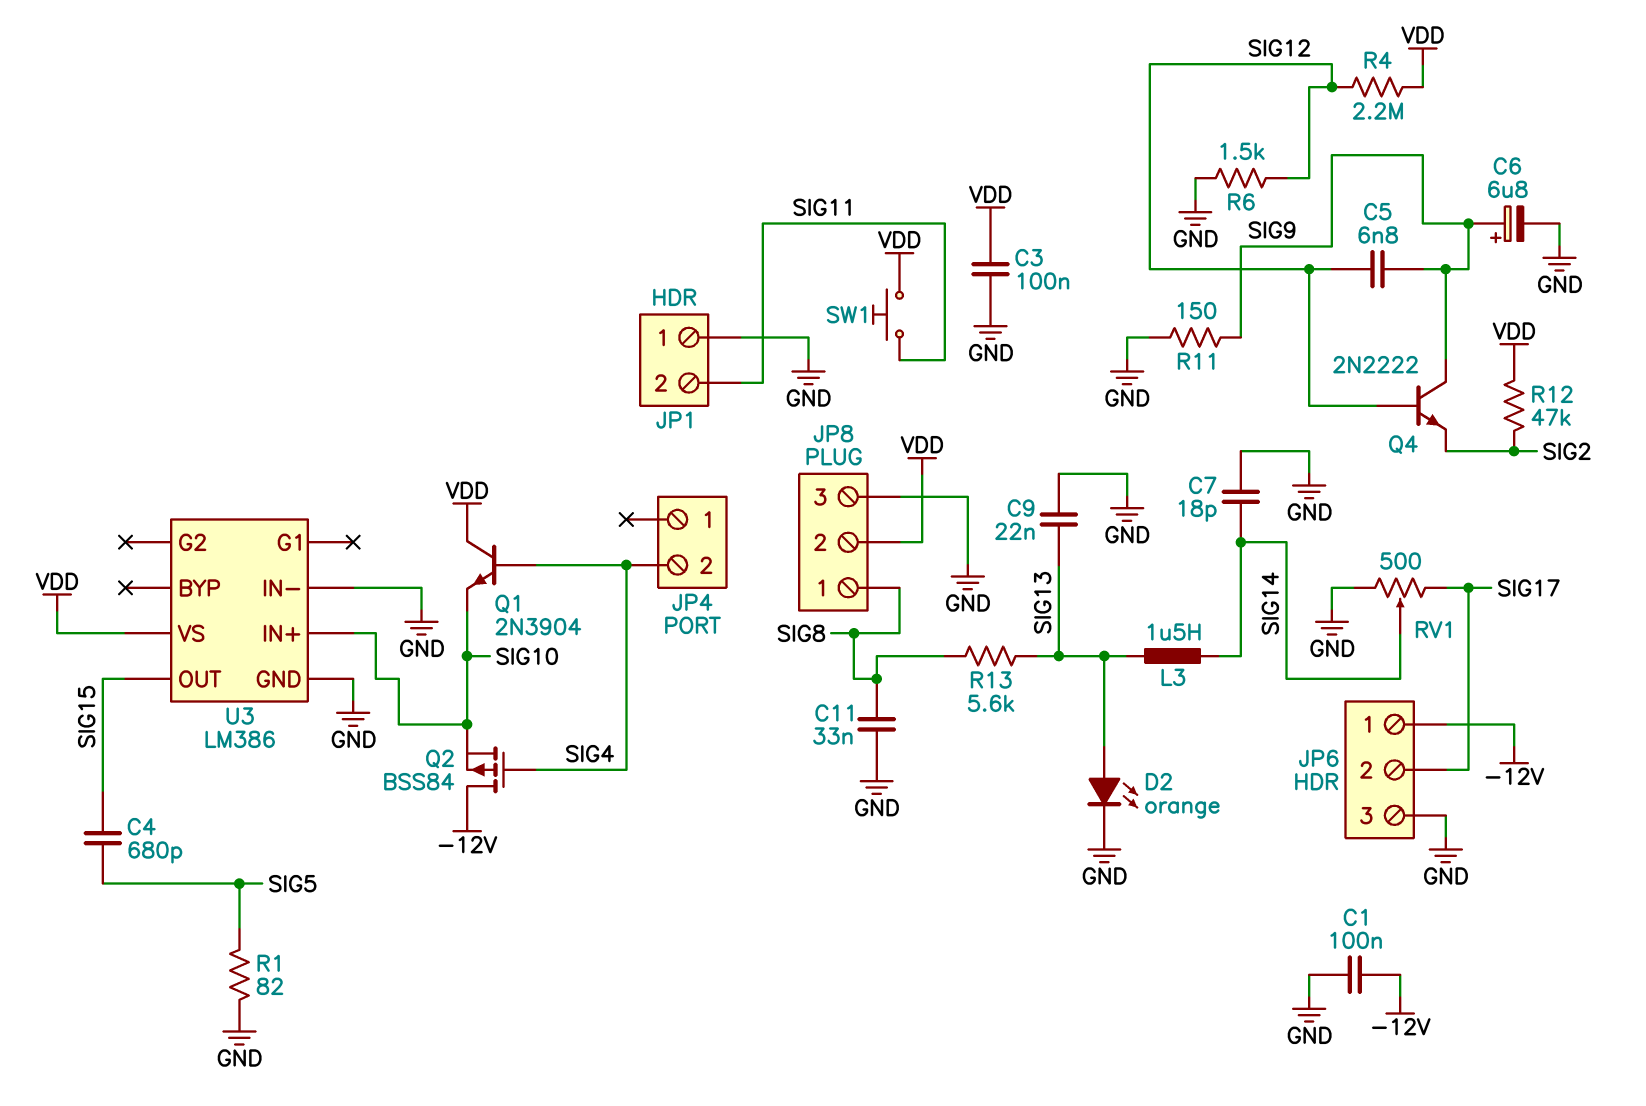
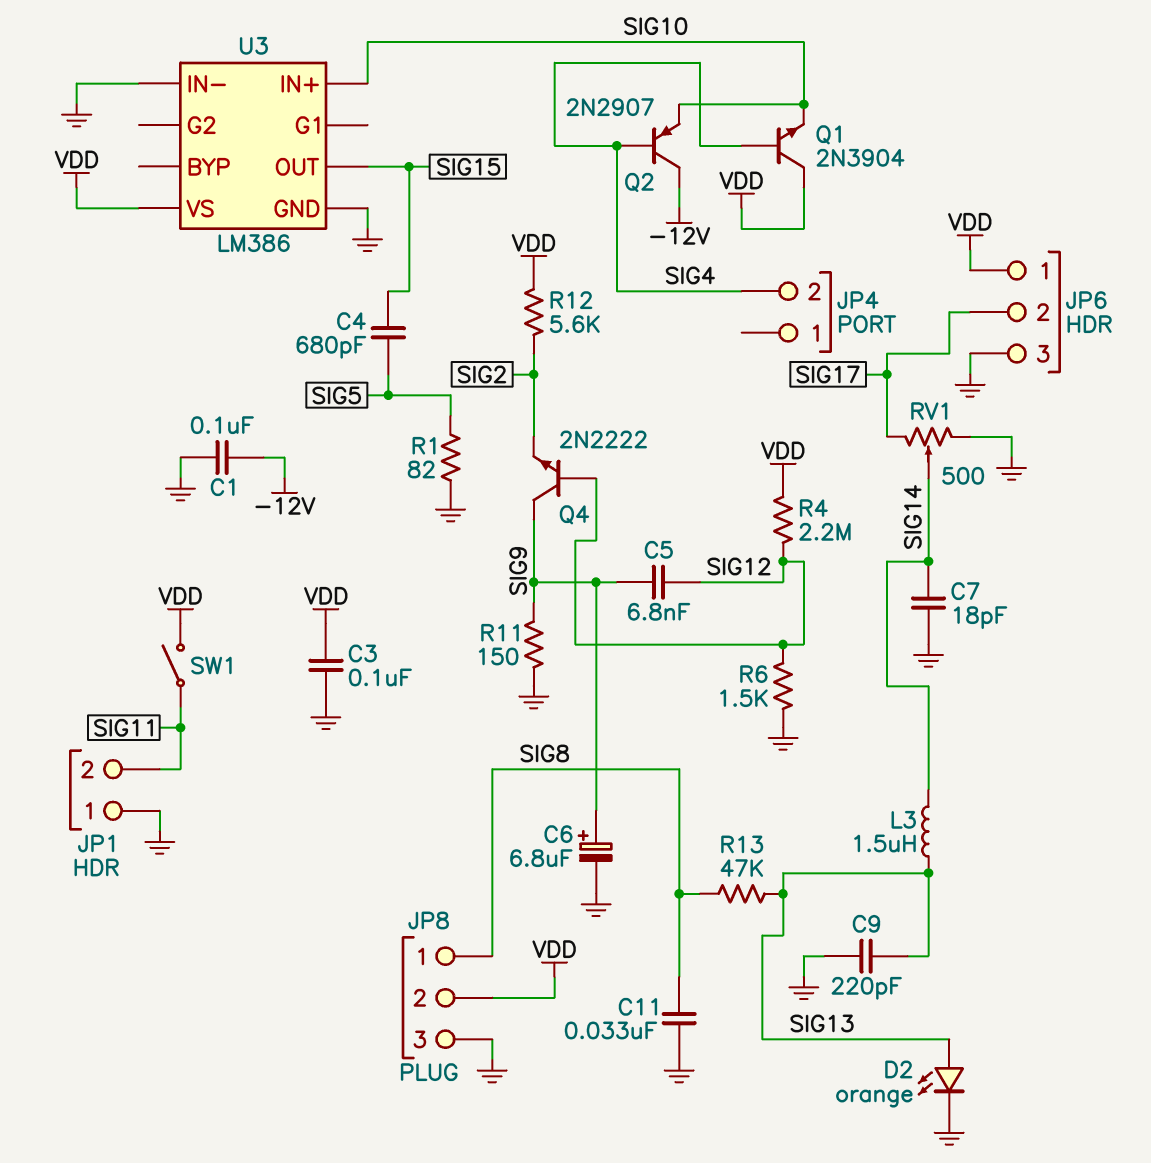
C9: 22nF (GND, SIG13) -> 220pF (GND, SIG13)
JP6 pin 1: -12V -> VDD
Q2: PMOS BSS84 (G SIG4, D -12V, S SIG10) -> PNP 2N2907 (B SIG4, C -12V, E SIG10)
R12: 47k (SIG2, VDD) -> 5.6k (SIG2, VDD)
R13: 5.6k (SIG8, SIG13) -> 47k (SIG8, SIG13)
SW1: button (SIG11, VDD) -> switch (SIG11, VDD)

